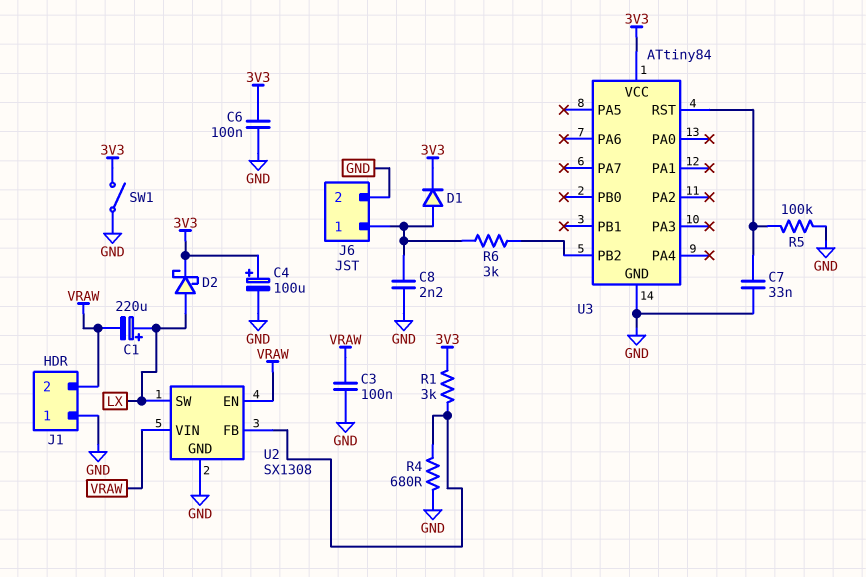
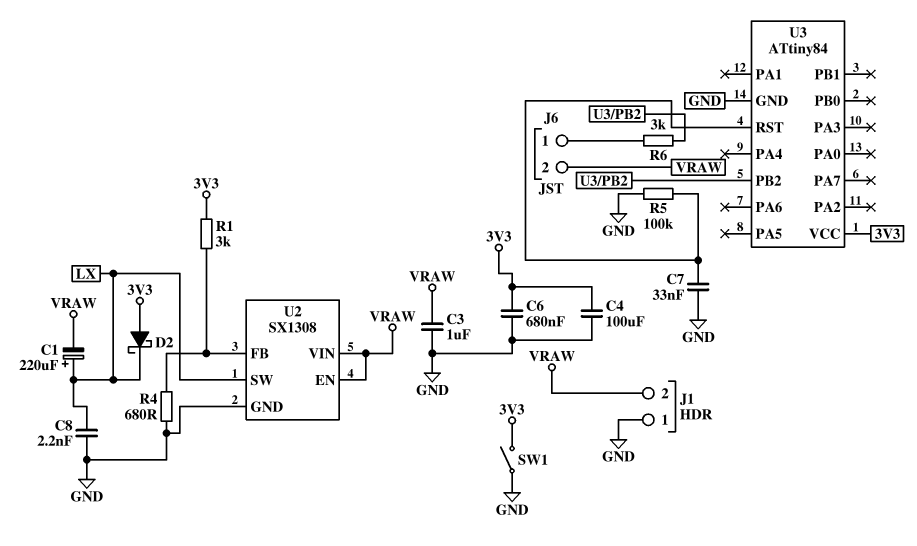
C3: 100nF (GND, VRAW) -> 1uF (GND, VRAW)
C4: 100uF (plus 3V3, minus GND) -> 100uF (3V3, GND)
C6: 100nF (3V3, GND) -> 680nF (3V3, GND)
C8: 2.2nF (GND, J6/1) -> 2.2nF (GND, LX)
D1: diode (A J6/1, K 3V3) -> none
D2: schottky (A LX, K 3V3) -> schottky (A 3V3, K LX)
J6 pin 2: GND -> VRAW

